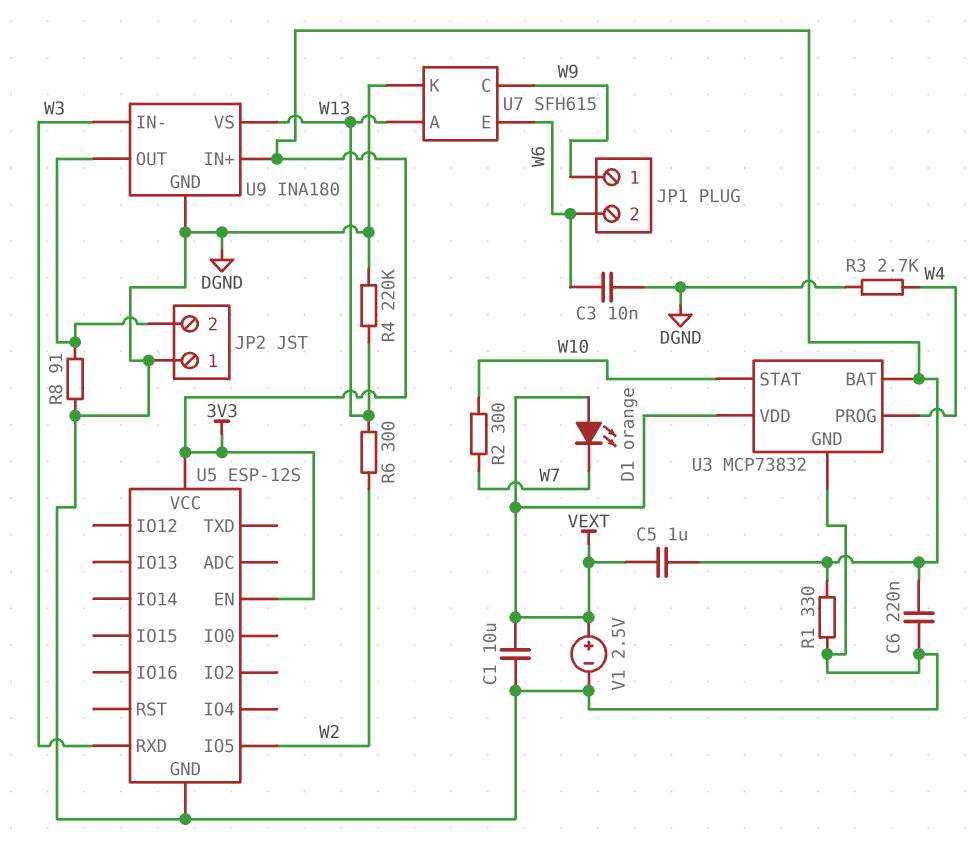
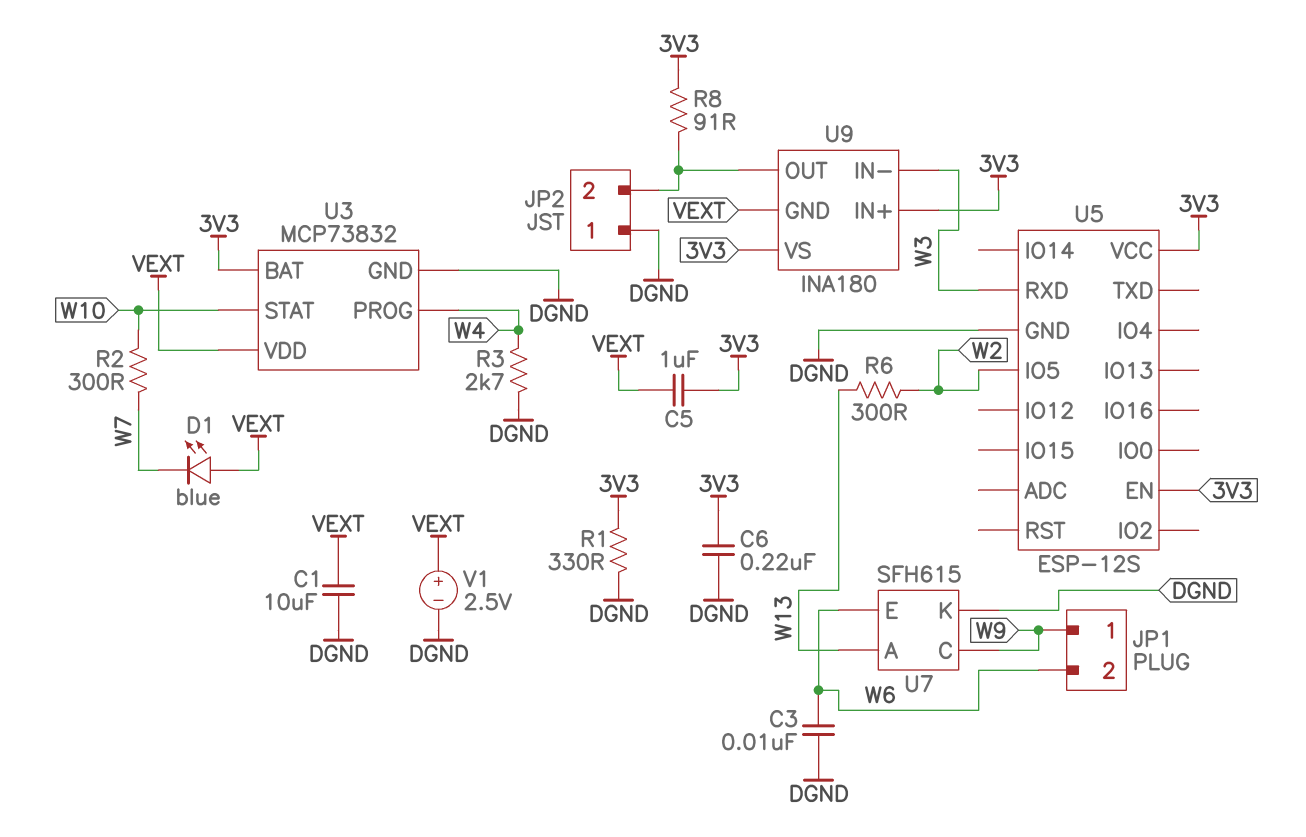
D1: LED orange (A VEXT, K W7) -> LED blue (A VEXT, K W7)
R4: 220k (DGND, W13) -> none
R8: 91 (DGND, JP2/2) -> 91 (3V3, JP2/2)
U9 pin GND: DGND -> VEXT
U9 pin VS: W13 -> 3V3

